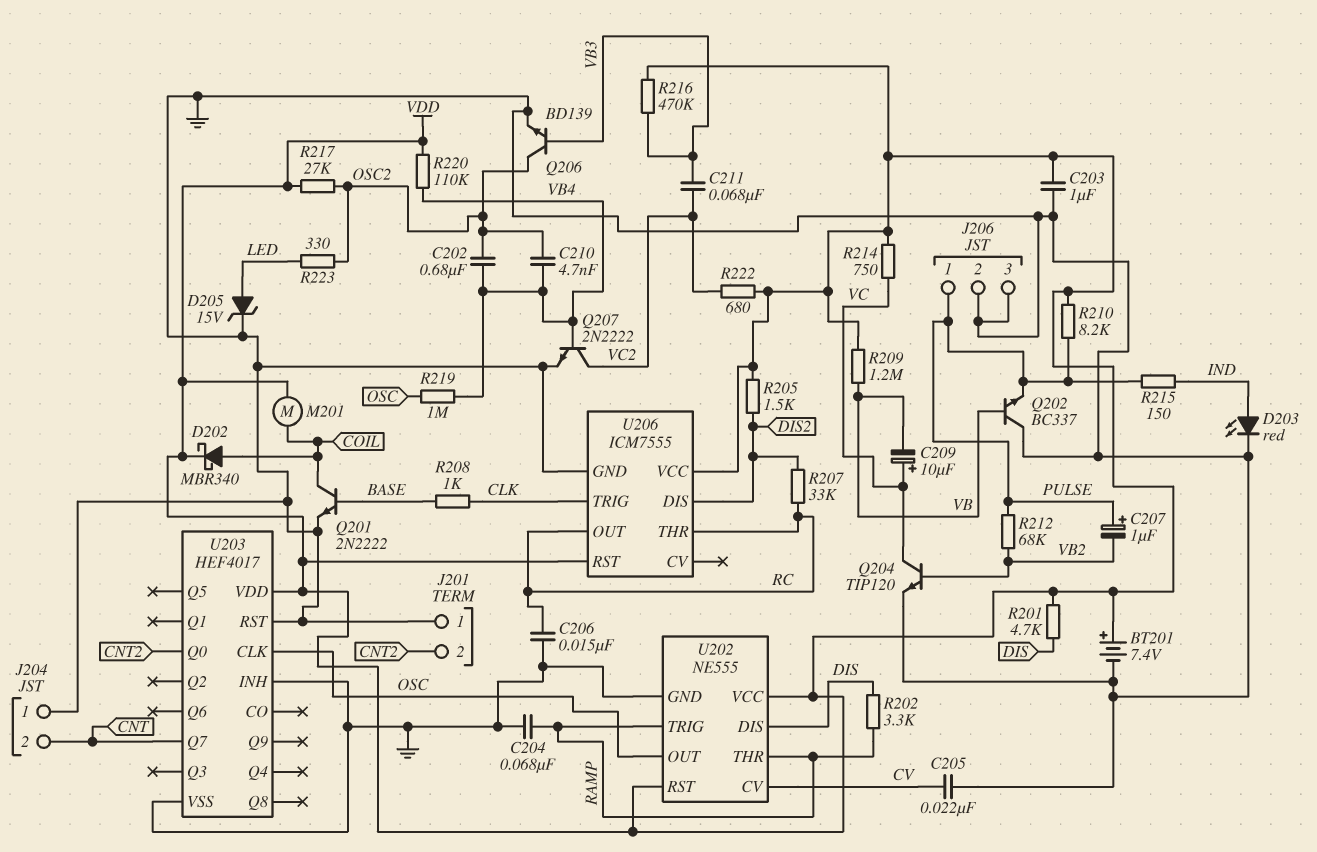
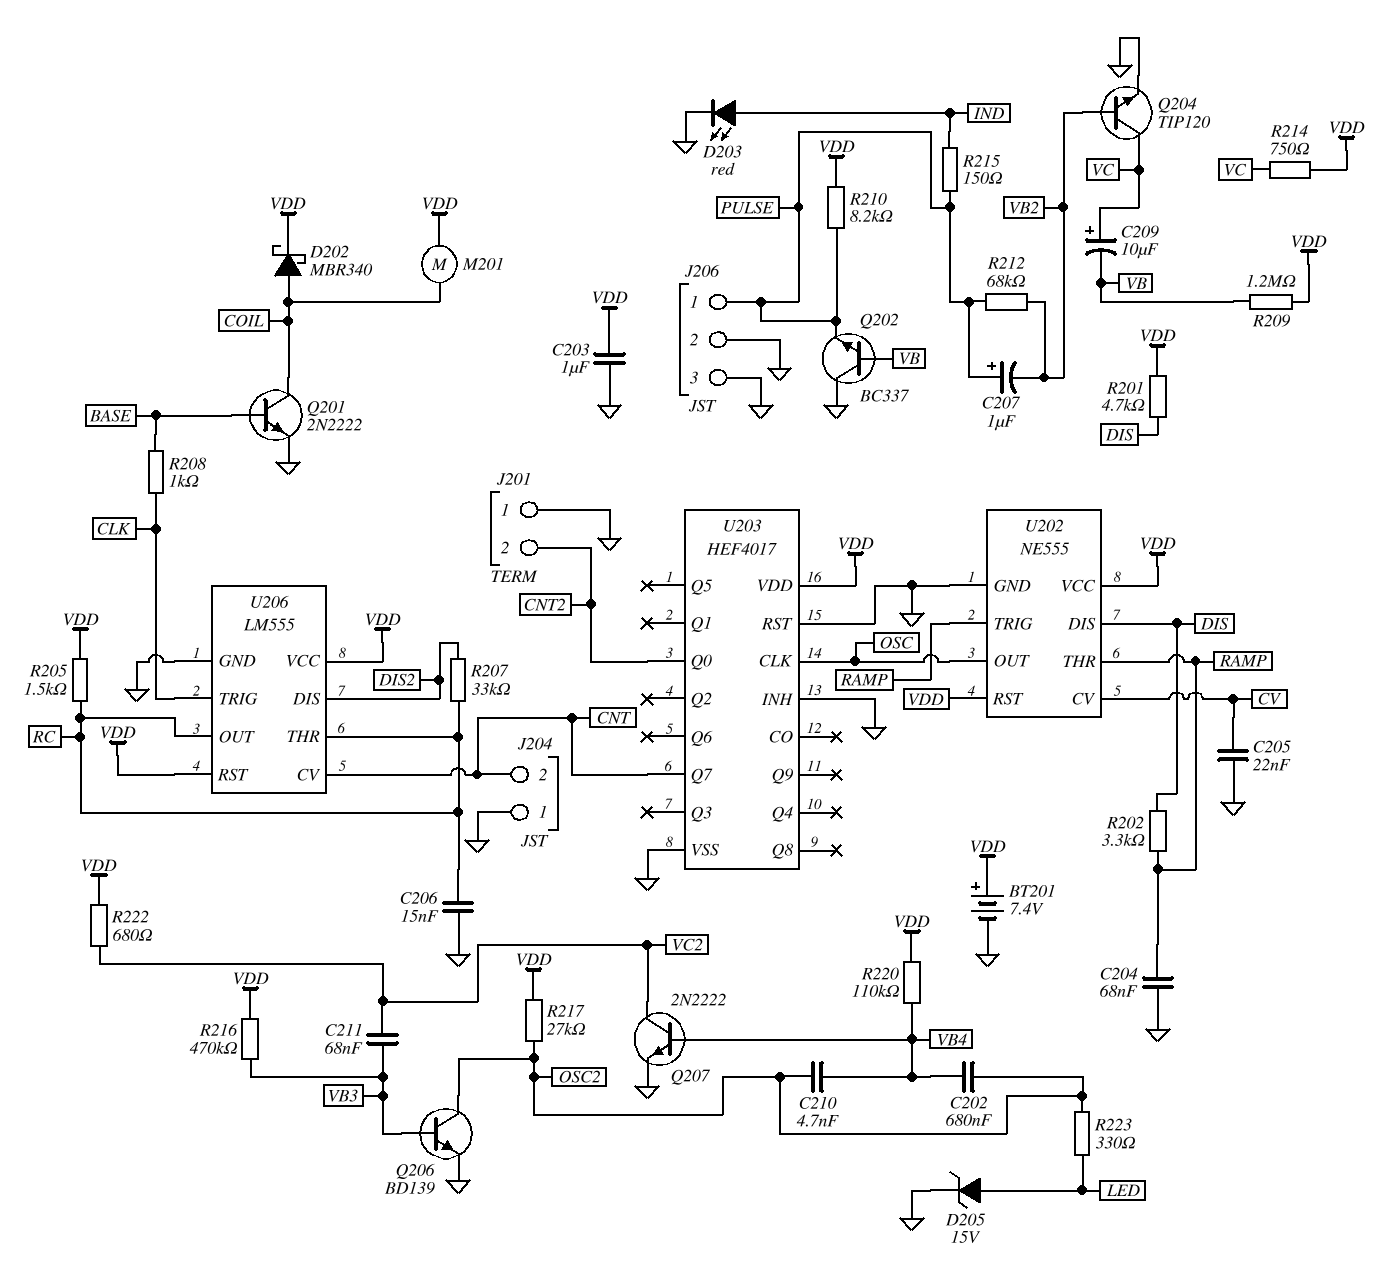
R205: 1.5k (DIS2, VDD) -> 1.5k (RC, VDD)
R219: 1M (OSC, VB4) -> none
U206: ICM7555 -> LM555
U206 pin CV: none -> CNT

